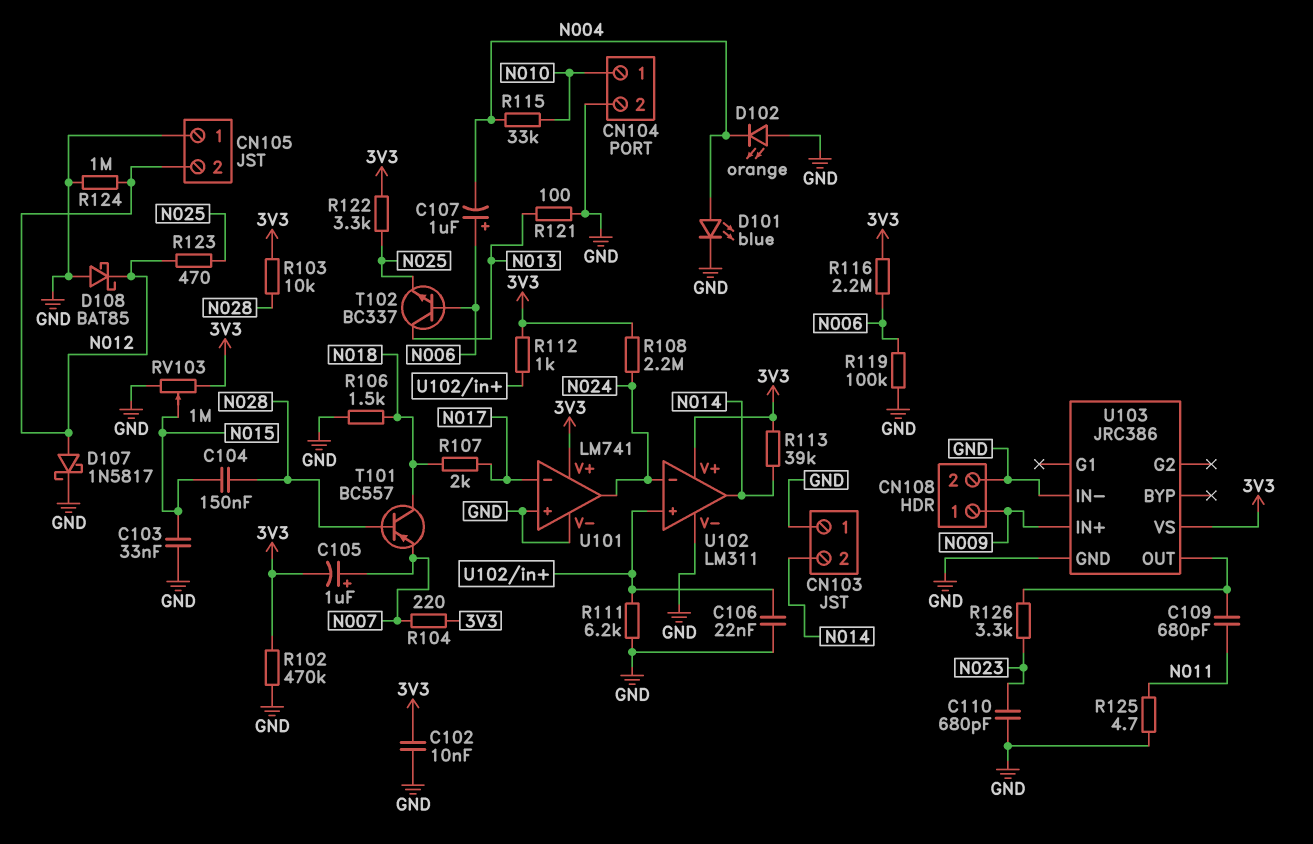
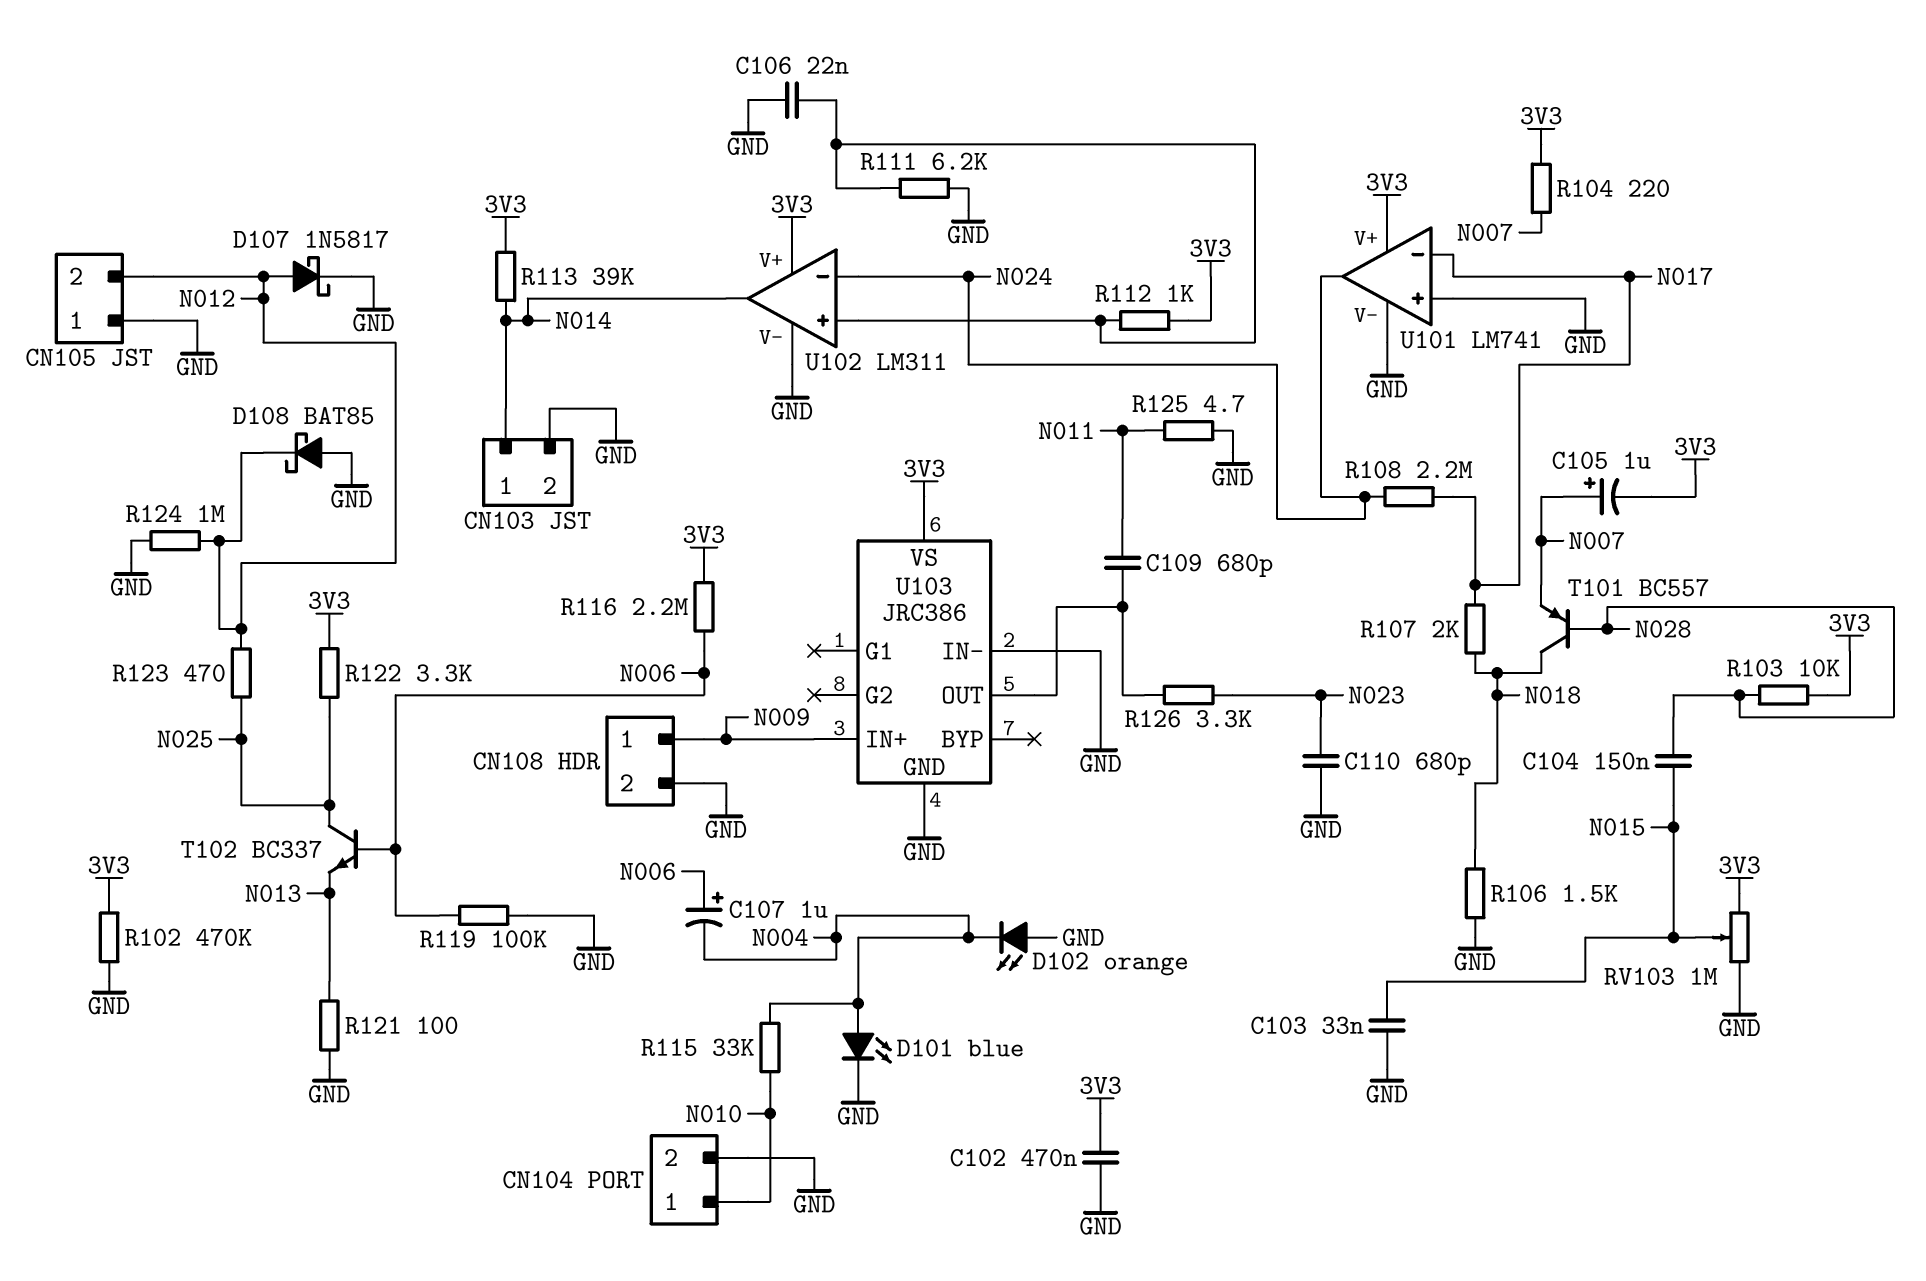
C102: 10nF (3V3, GND) -> 470nF (3V3, GND)
CN103 pin 1: GND -> N014
CN103 pin 2: N014 -> GND
R108: 2.2M (3V3, N024) -> 2.2M (N017, N024)
T102: NPN BC337 (B N006, C N013, E N025) -> NPN BC337 (B N006, C N025, E N013)

